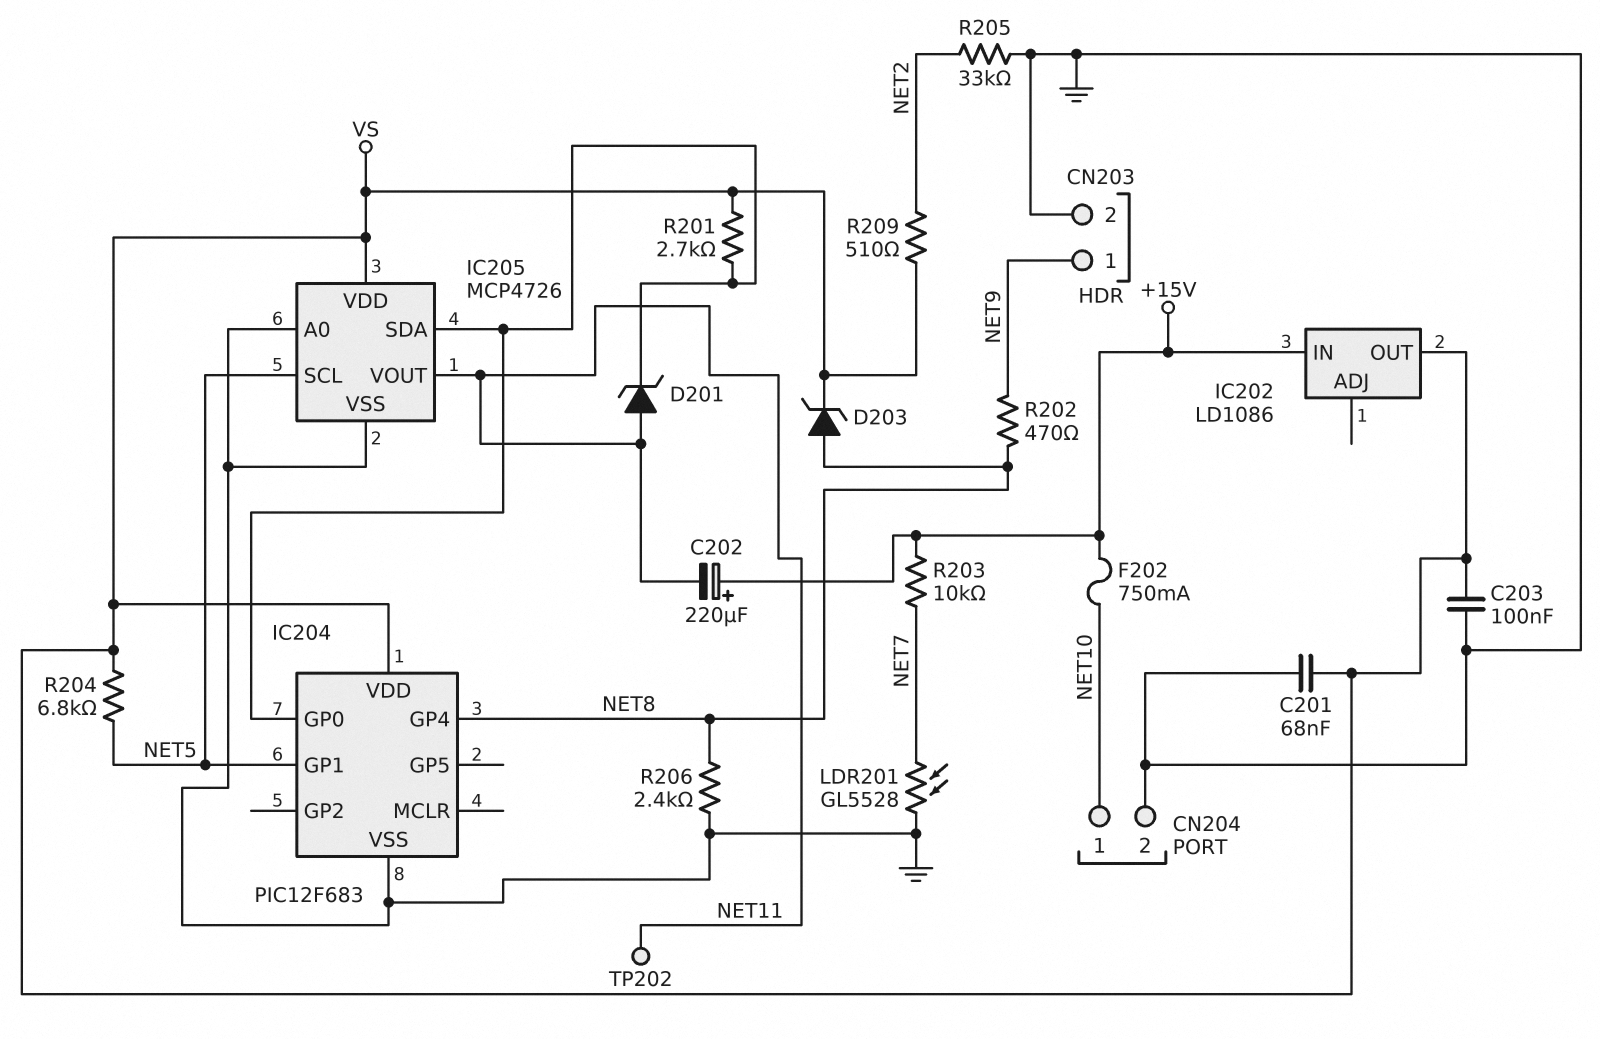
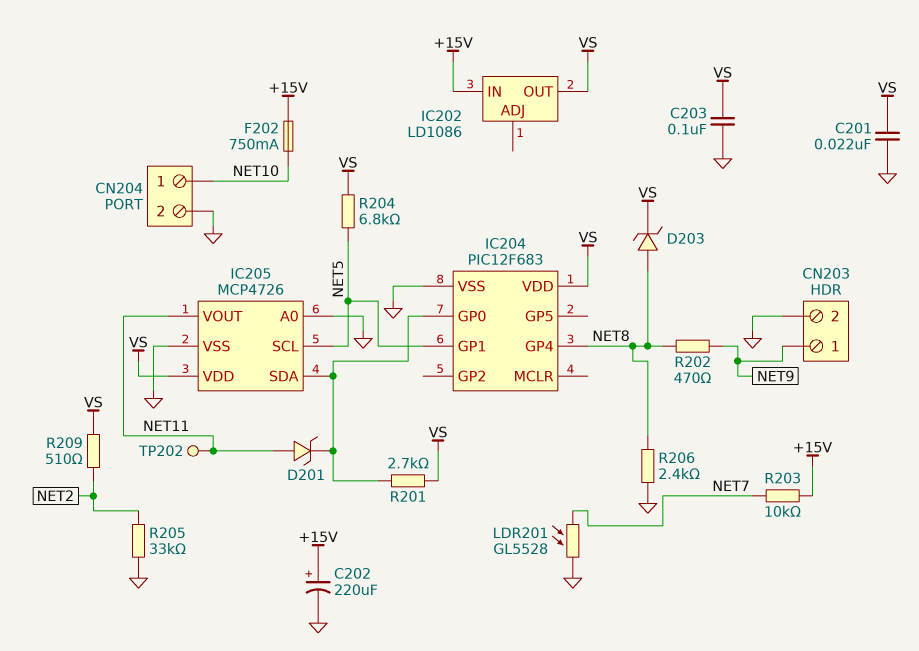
C201: 68nF (GND, VS) -> 22nF (GND, VS)
C202: 220uF (plus +15V, minus NET11) -> 220uF (plus +15V, minus GND)

